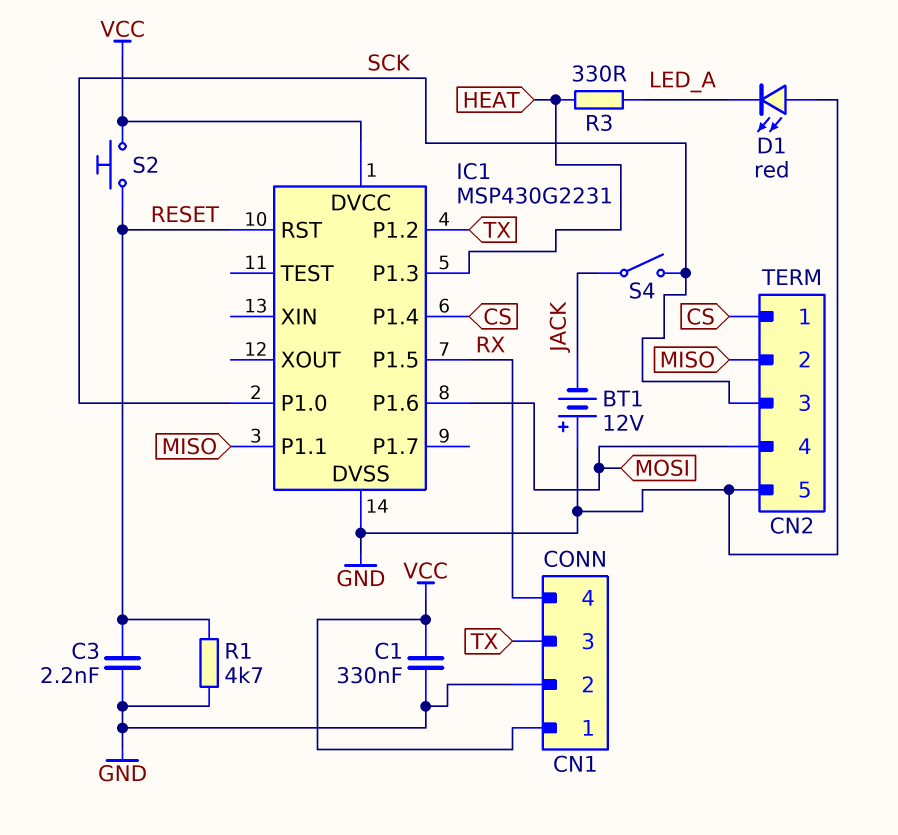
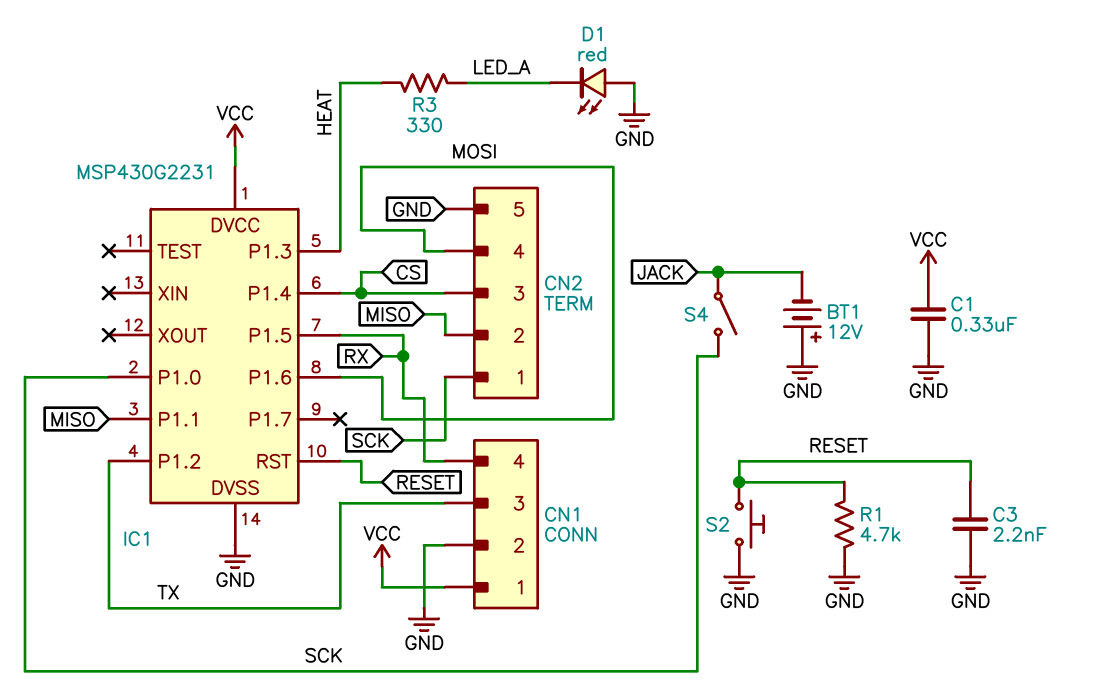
CN2 pin 1: CS -> SCK
CN2 pin 3: SCK -> CS
S2: button (RESET, VCC) -> button (GND, RESET)

